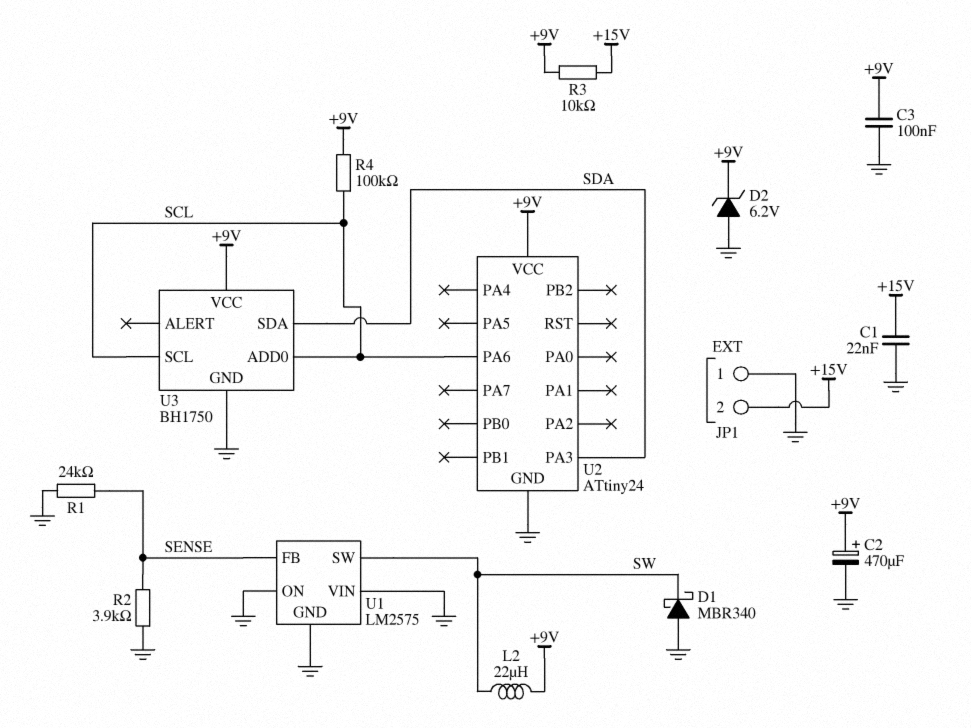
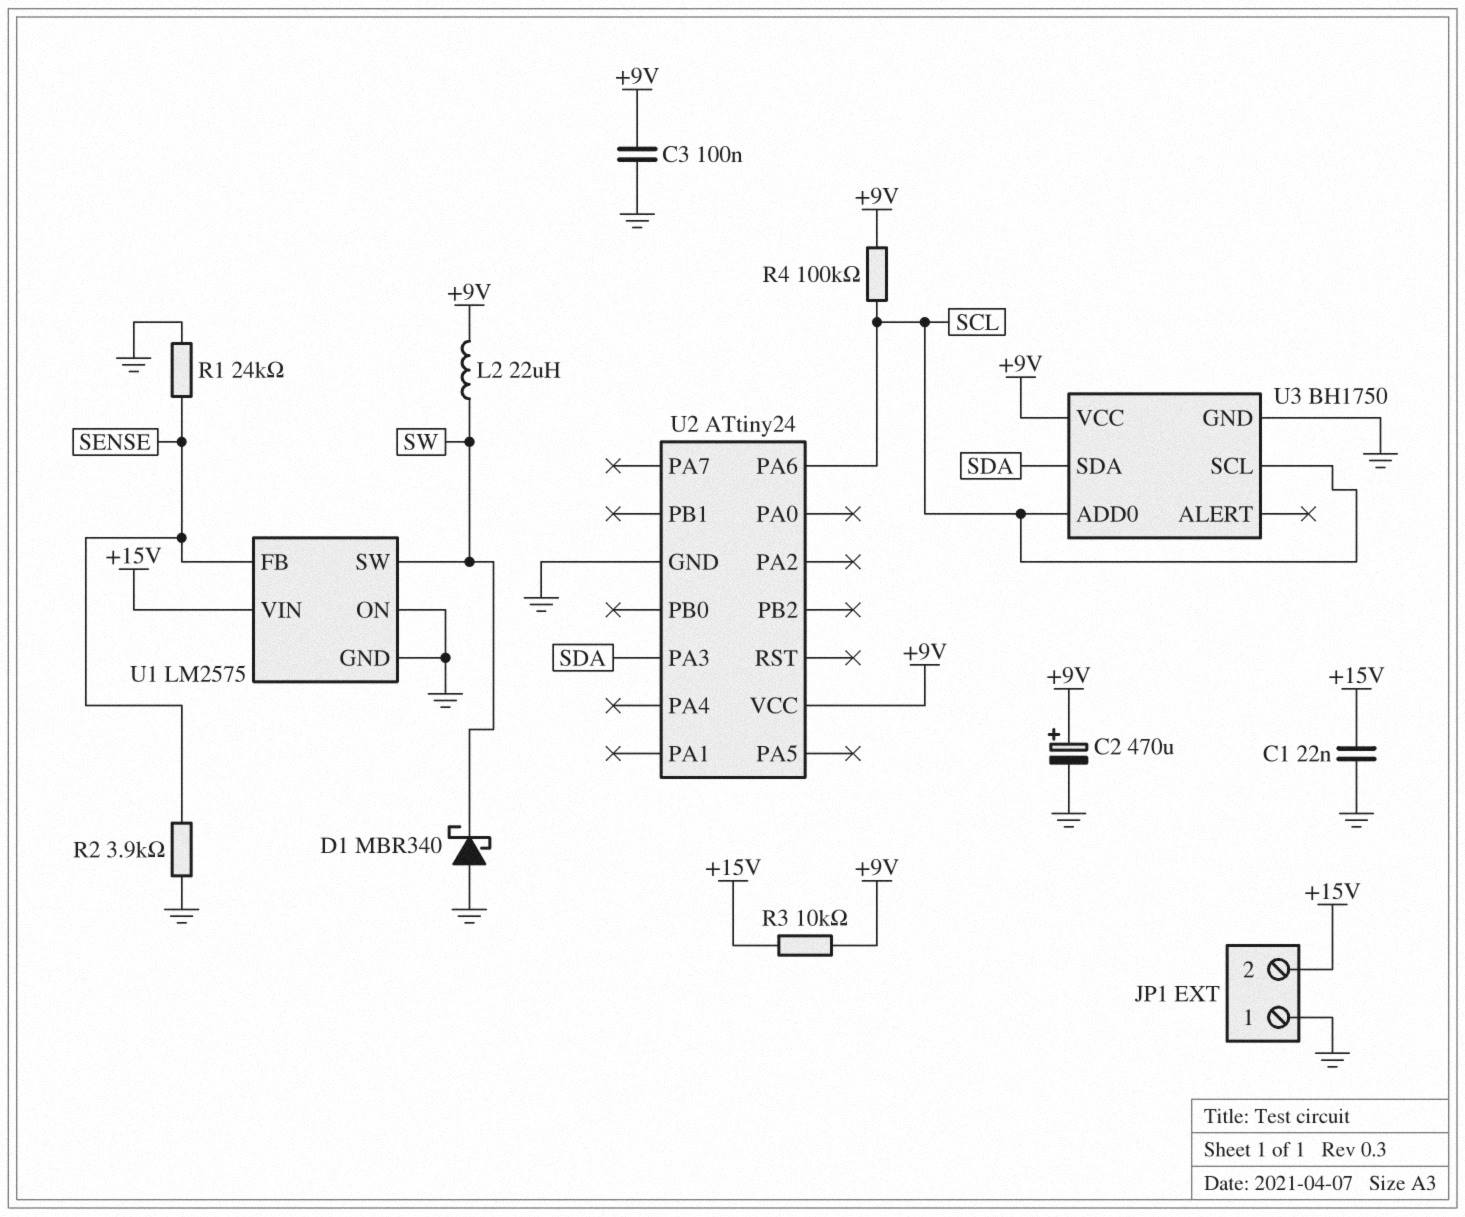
D2: zener 6.2V (A GND, K +9V) -> none
U1 pin VIN: GND -> +15V

